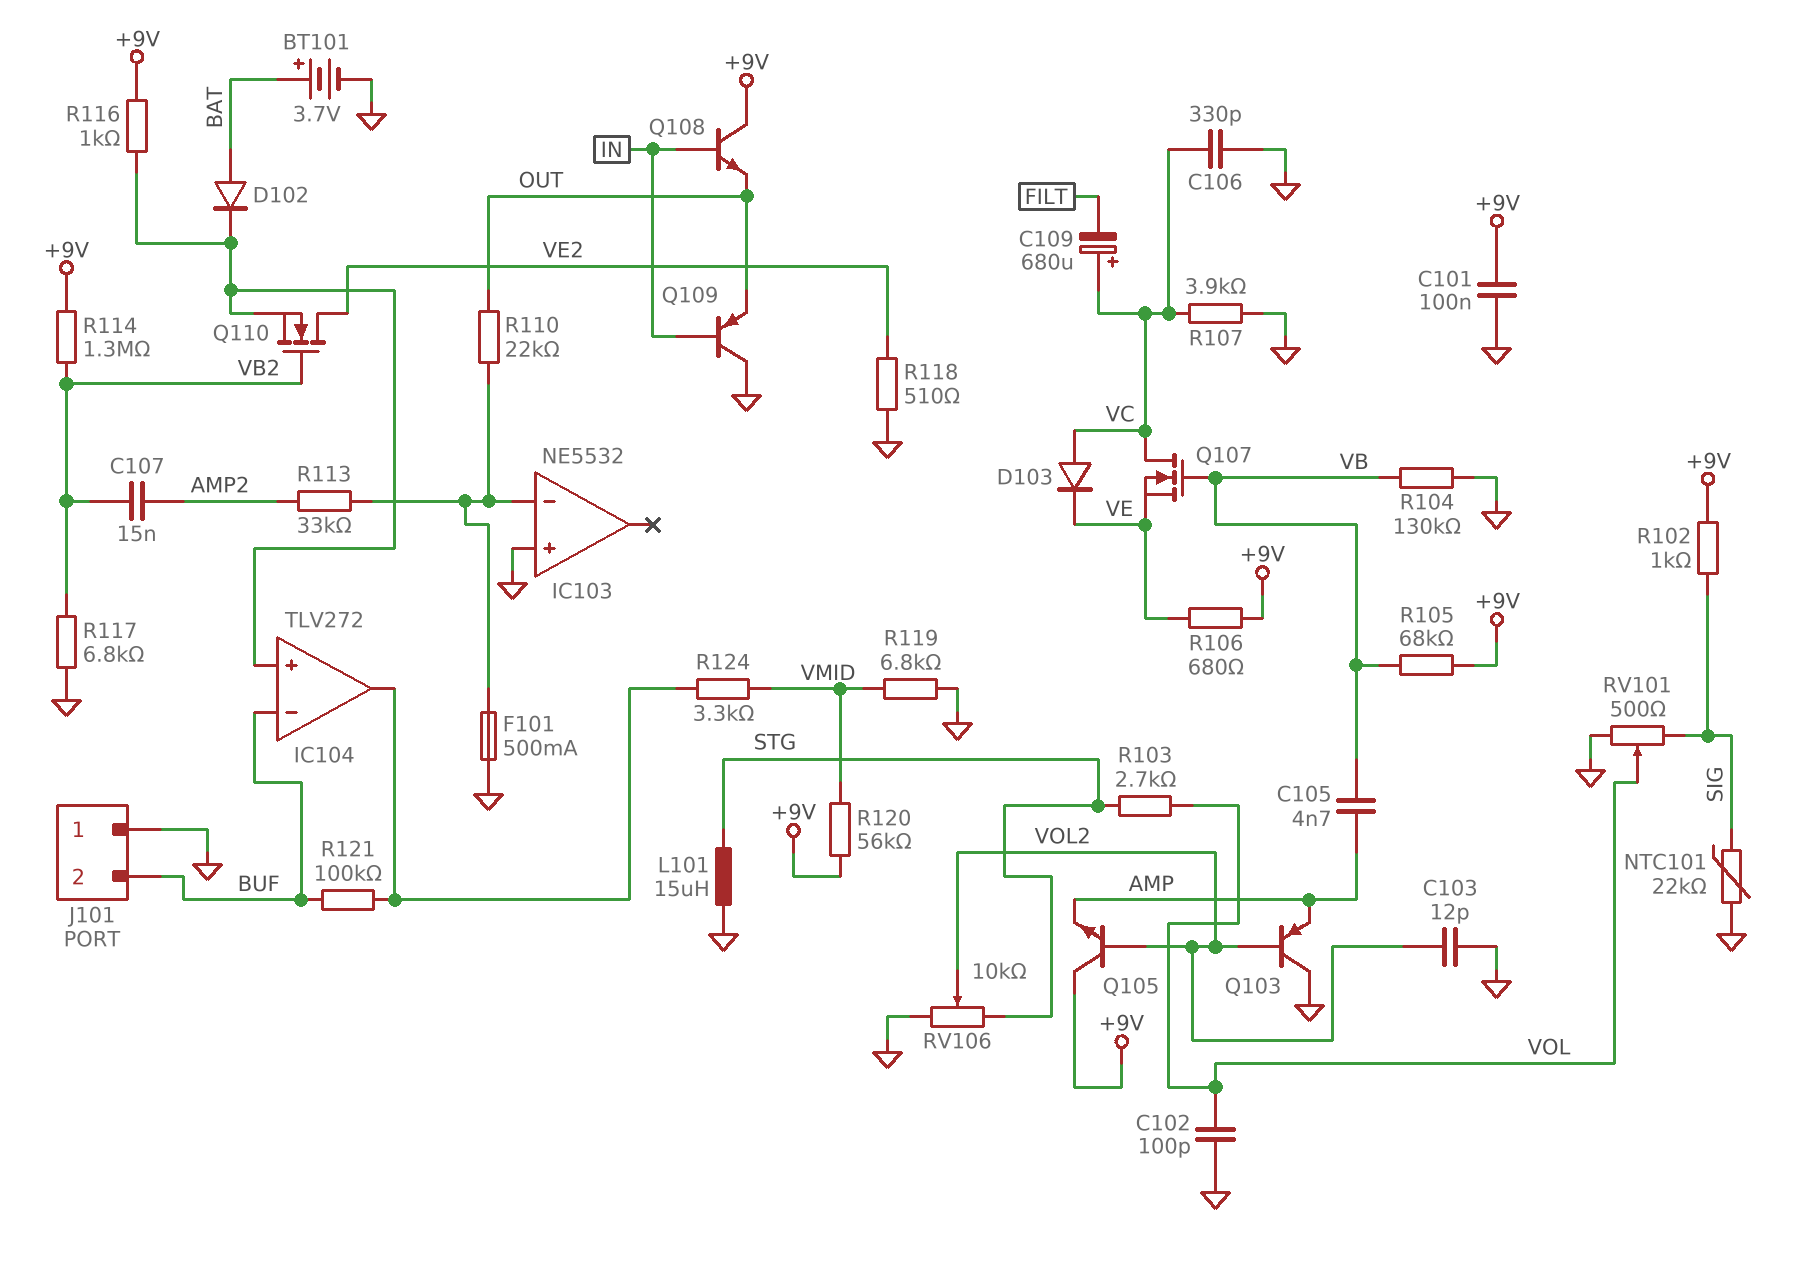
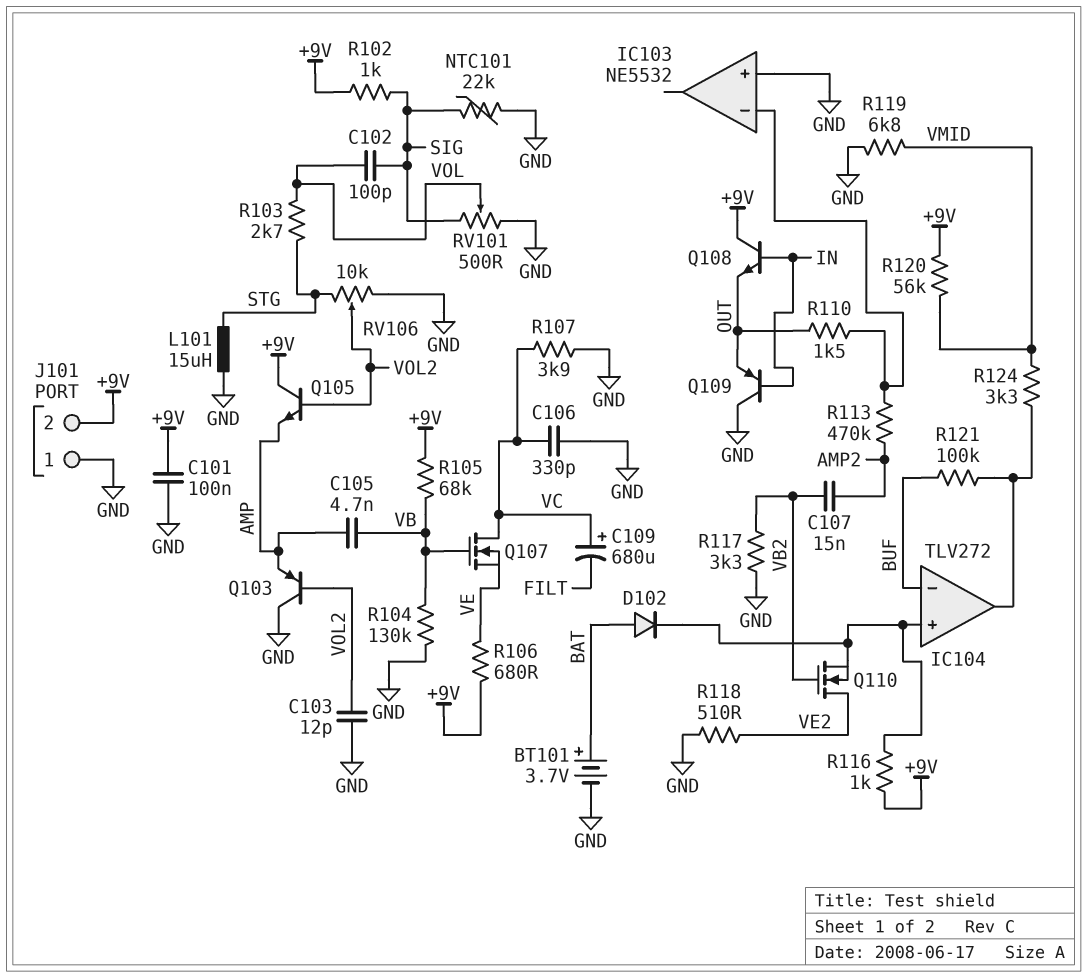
C102: 100pF (GND, VOL) -> 100pF (SIG, VOL)
D103: diode (A VC, K VE) -> none
F101: 500mA (GND, IC103/in-) -> none
J101 pin 2: BUF -> +9V
R110: 22k (IC103/in-, OUT) -> 1.5k (IC103/in-, OUT)
R113: 33k (AMP2, IC103/in-) -> 470k (AMP2, IC103/in-)
R114: 1.3M (+9V, VB2) -> none
R117: 6.8k (GND, VB2) -> 3.3k (GND, VB2)

